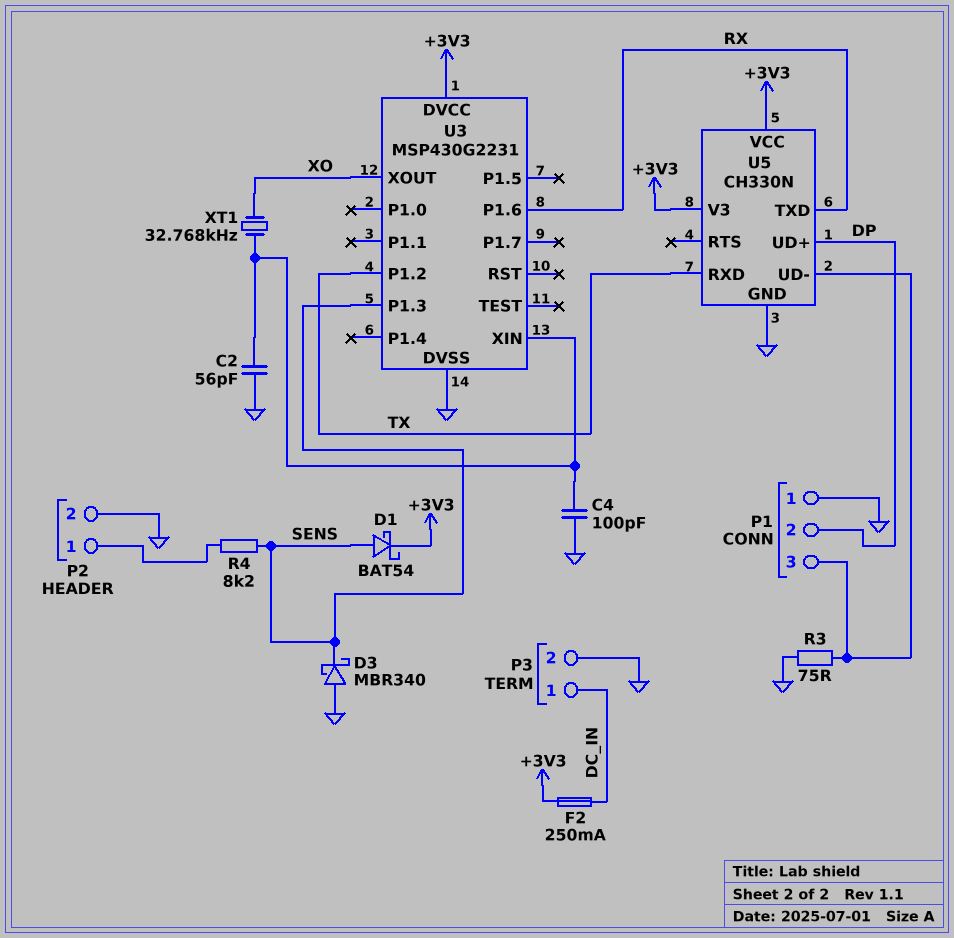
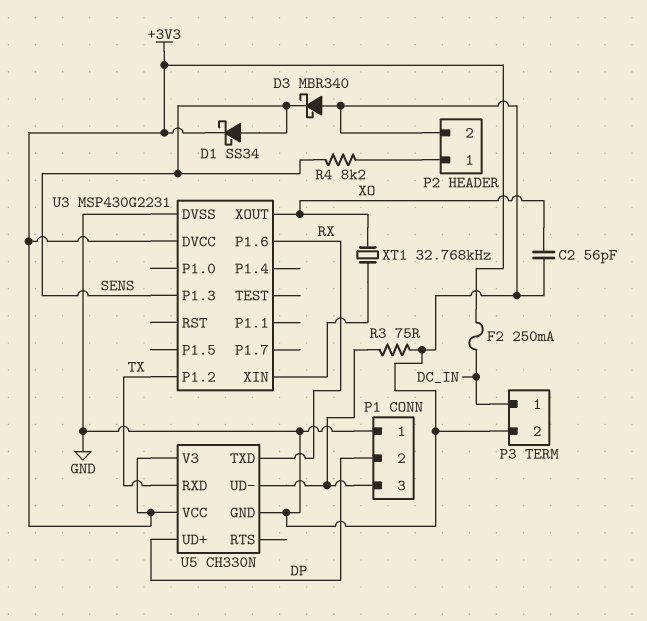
C2: 56pF (GND, U3/XIN) -> 56pF (GND, XO)
C4: 100pF (GND, U3/XIN) -> none
D1: schottky BAT54 (A SENS, K +3V3) -> schottky SS34 (A SENS, K +3V3)

